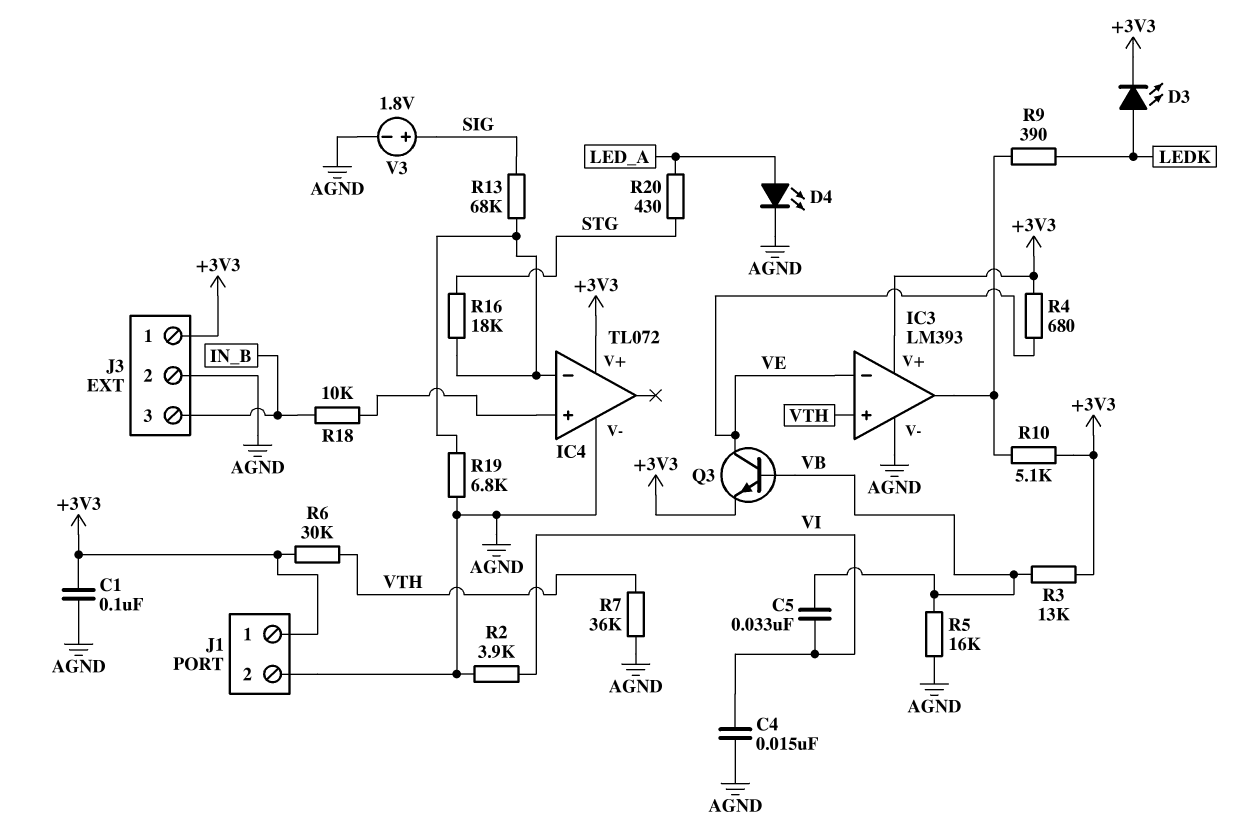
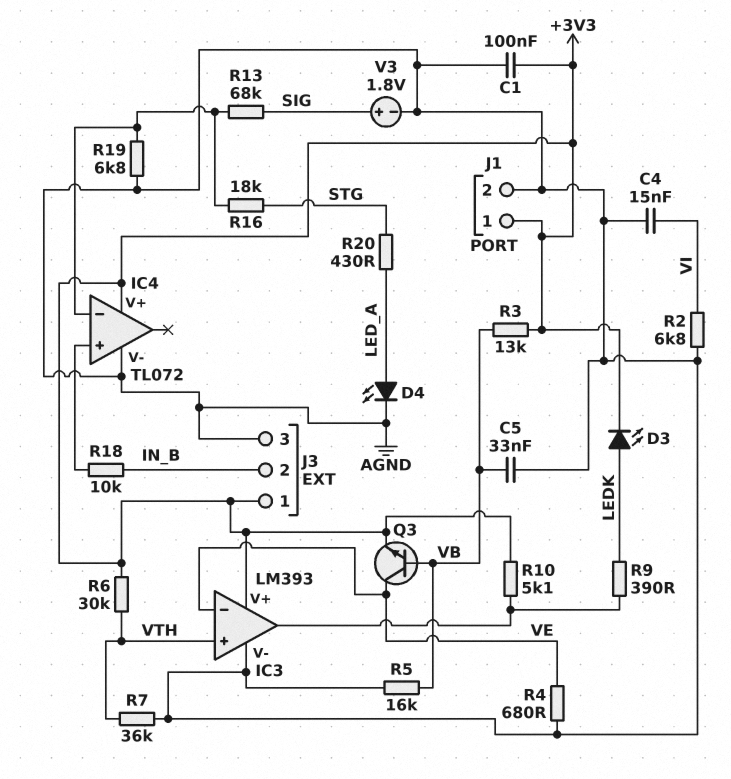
C5: 33nF (VB, VI) -> 33nF (AGND, VB)
J3 pin 2: AGND -> IN_B
J3 pin 3: IN_B -> AGND
R2: 3.9k (AGND, VI) -> 6.8k (AGND, VI)
R4: 680 (+3V3, VE) -> 680 (AGND, VE)

